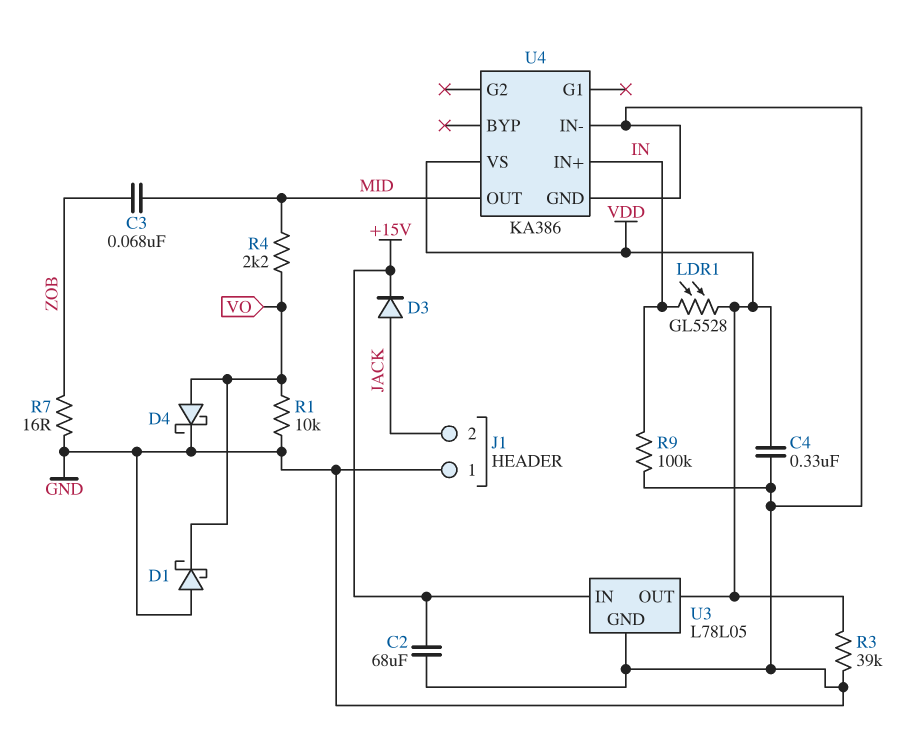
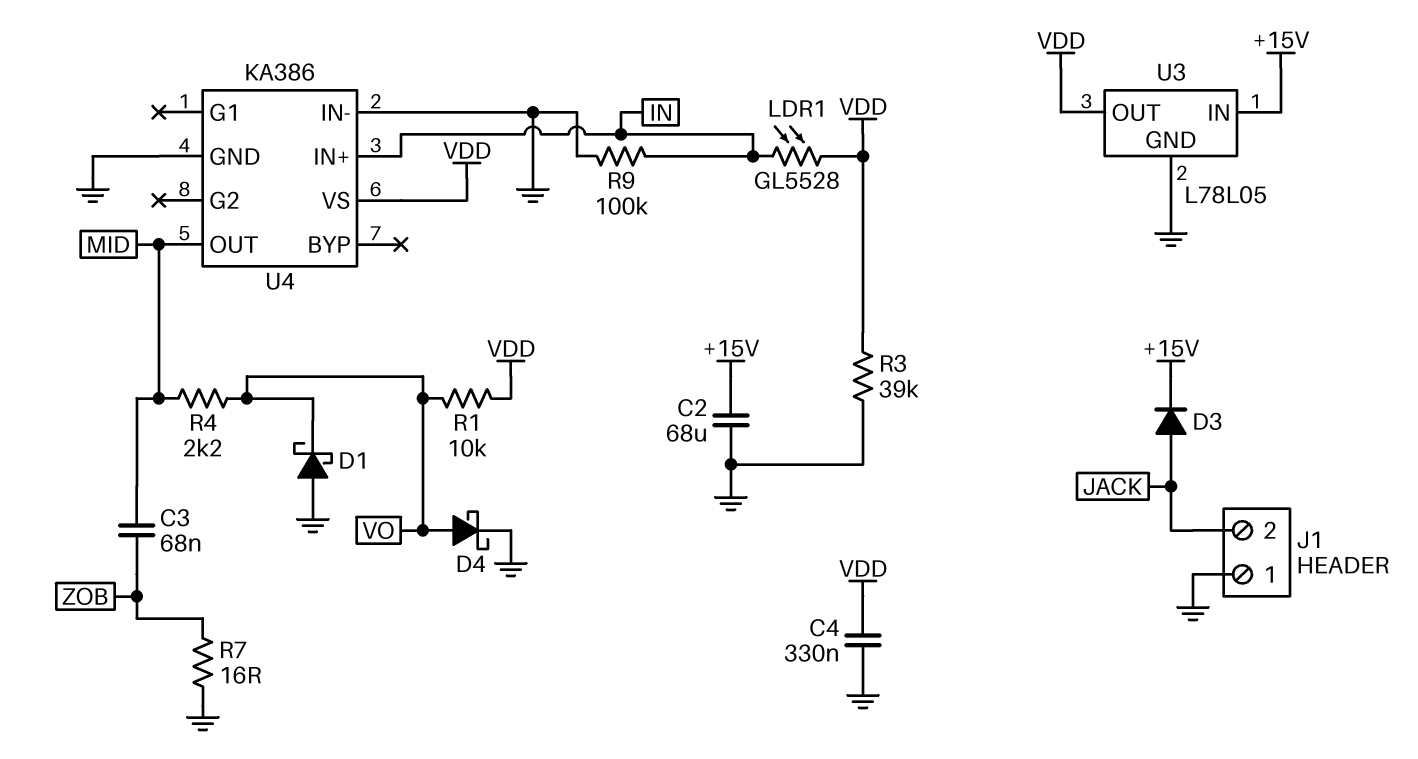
R1: 10k (GND, VO) -> 10k (VDD, VO)

